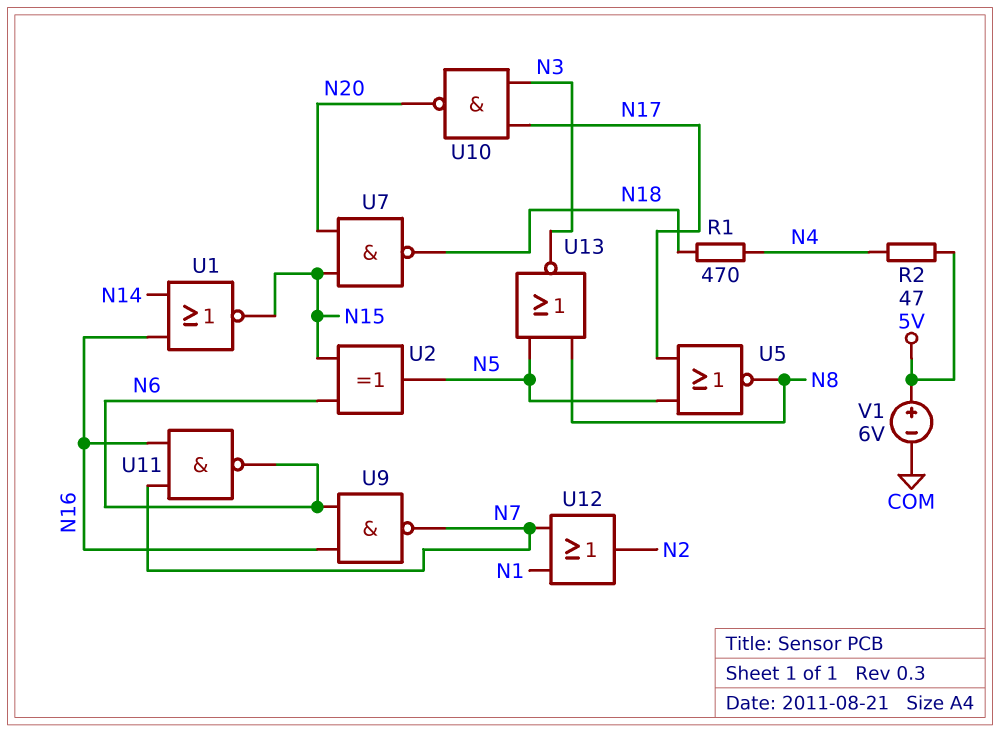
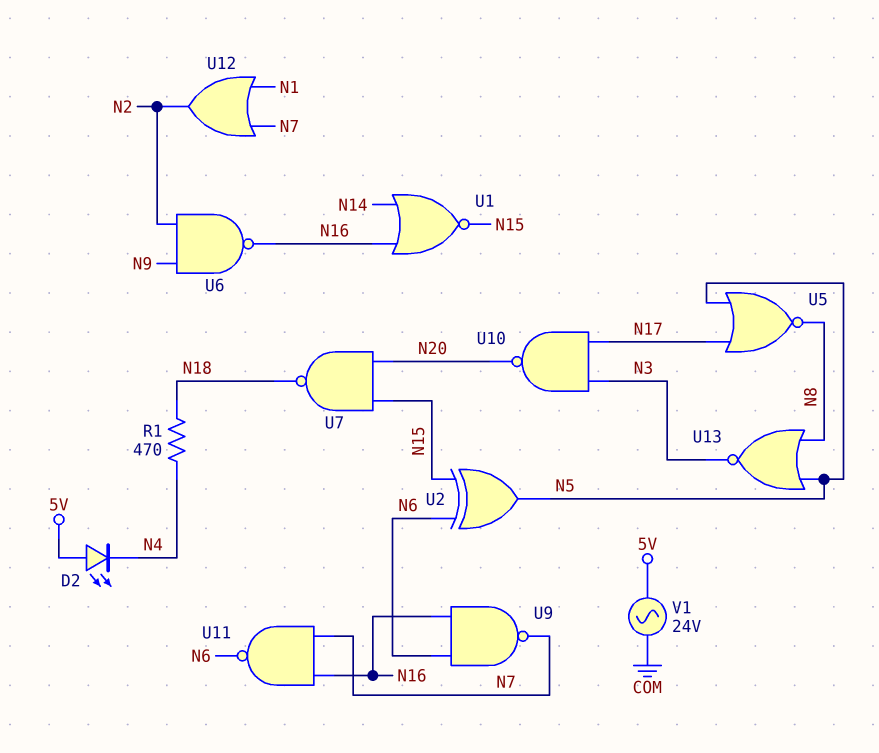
D2: none -> LED (A 5V, K N4)
R2: 47 (5V, N4) -> none
U6: none -> NAND (in N2, in N9, out N16)
V1: 6V (plus 5V, minus COM) -> AC 24V (5V, COM)

